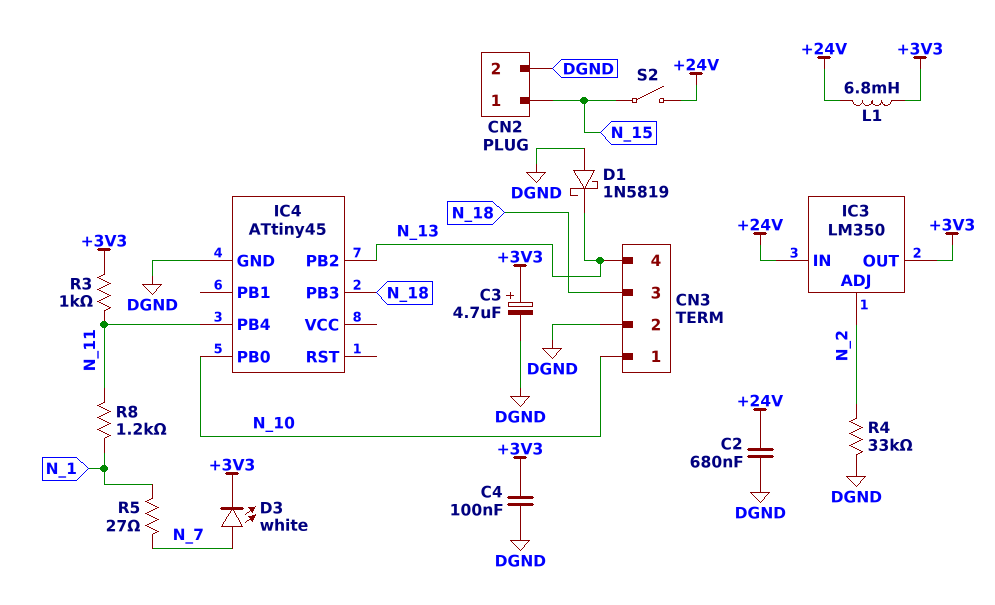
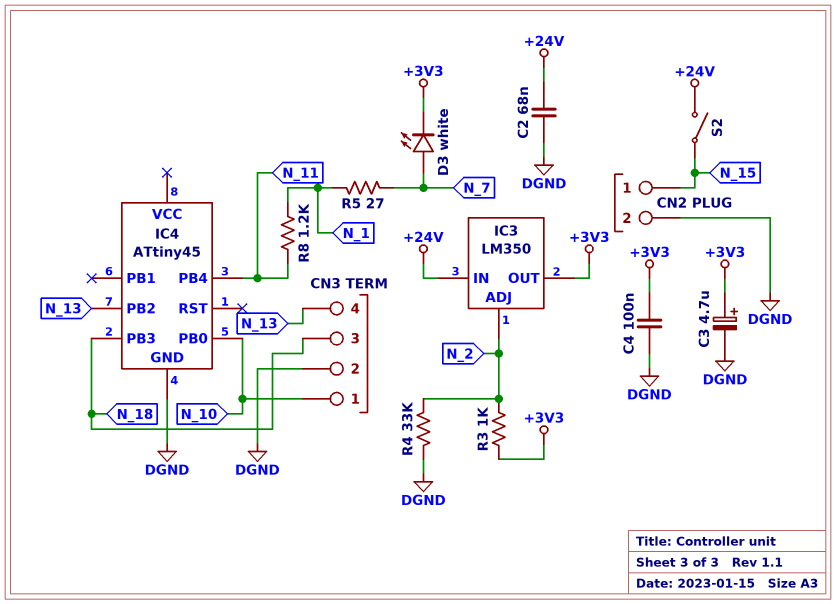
C2: 680nF (+24V, DGND) -> 68nF (+24V, DGND)
D1: schottky 1N5819 (A DGND, K N_13) -> none
L1: 6.8mH (+3V3, +24V) -> none
R3: 1k (+3V3, N_11) -> 1k (+3V3, N_2)

